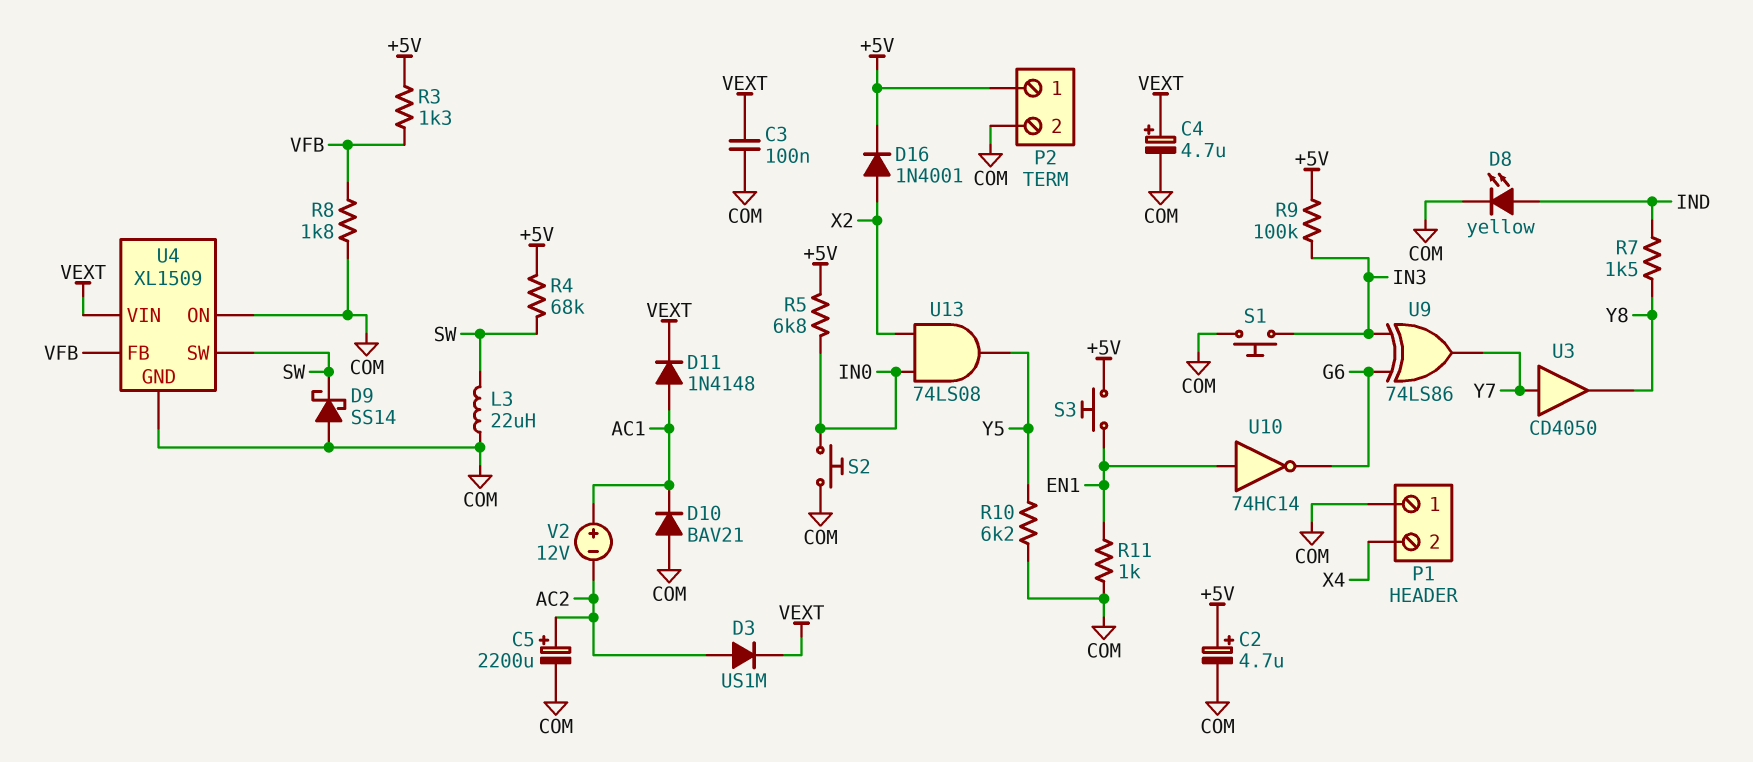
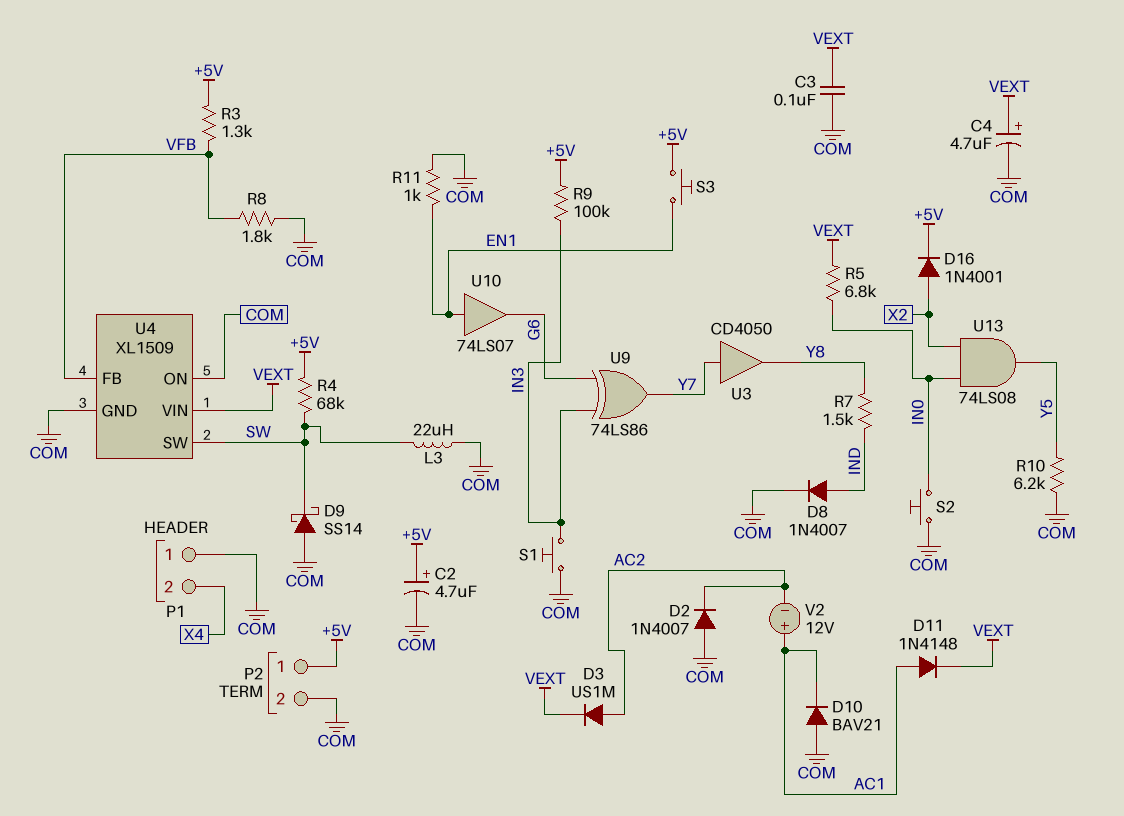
C5: 2200uF (plus AC2, minus COM) -> none
D2: none -> diode 1N4007 (A COM, K AC2)
D8: LED yellow (A IND, K COM) -> diode 1N4007 (A IND, K COM)
R5: 6.8k (+5V, IN0) -> 6.8k (IN0, VEXT)
U10: NOT 74HC14 (in EN1, out G6) -> buffer 74LS07 (in EN1, out G6)

